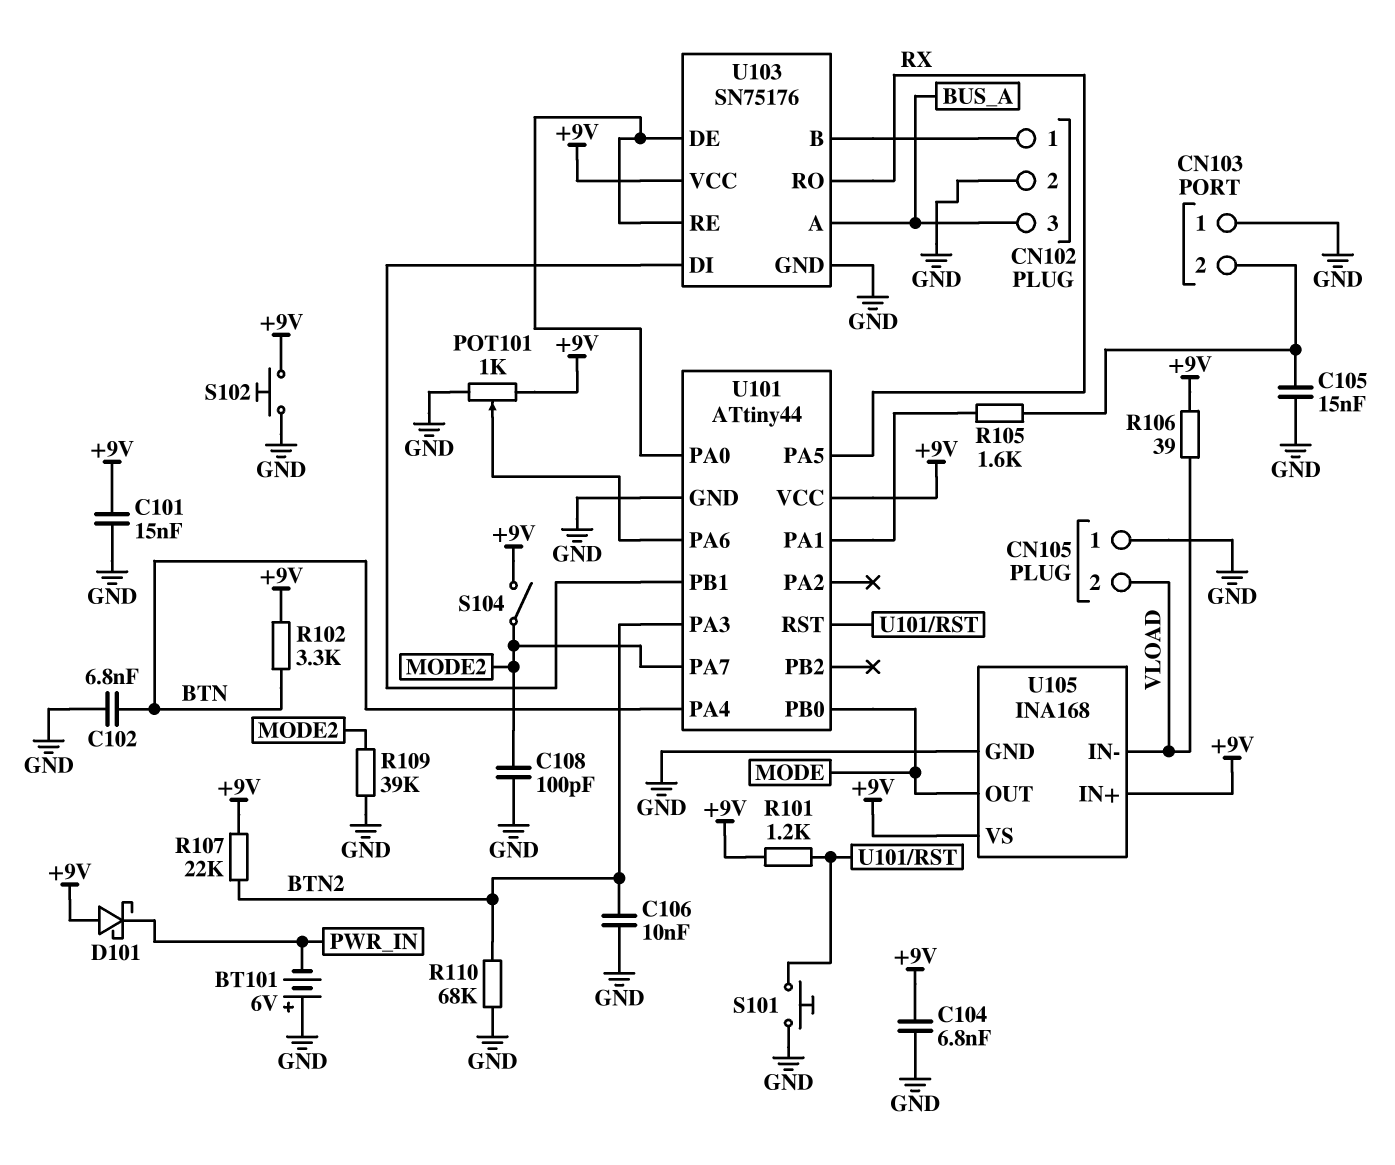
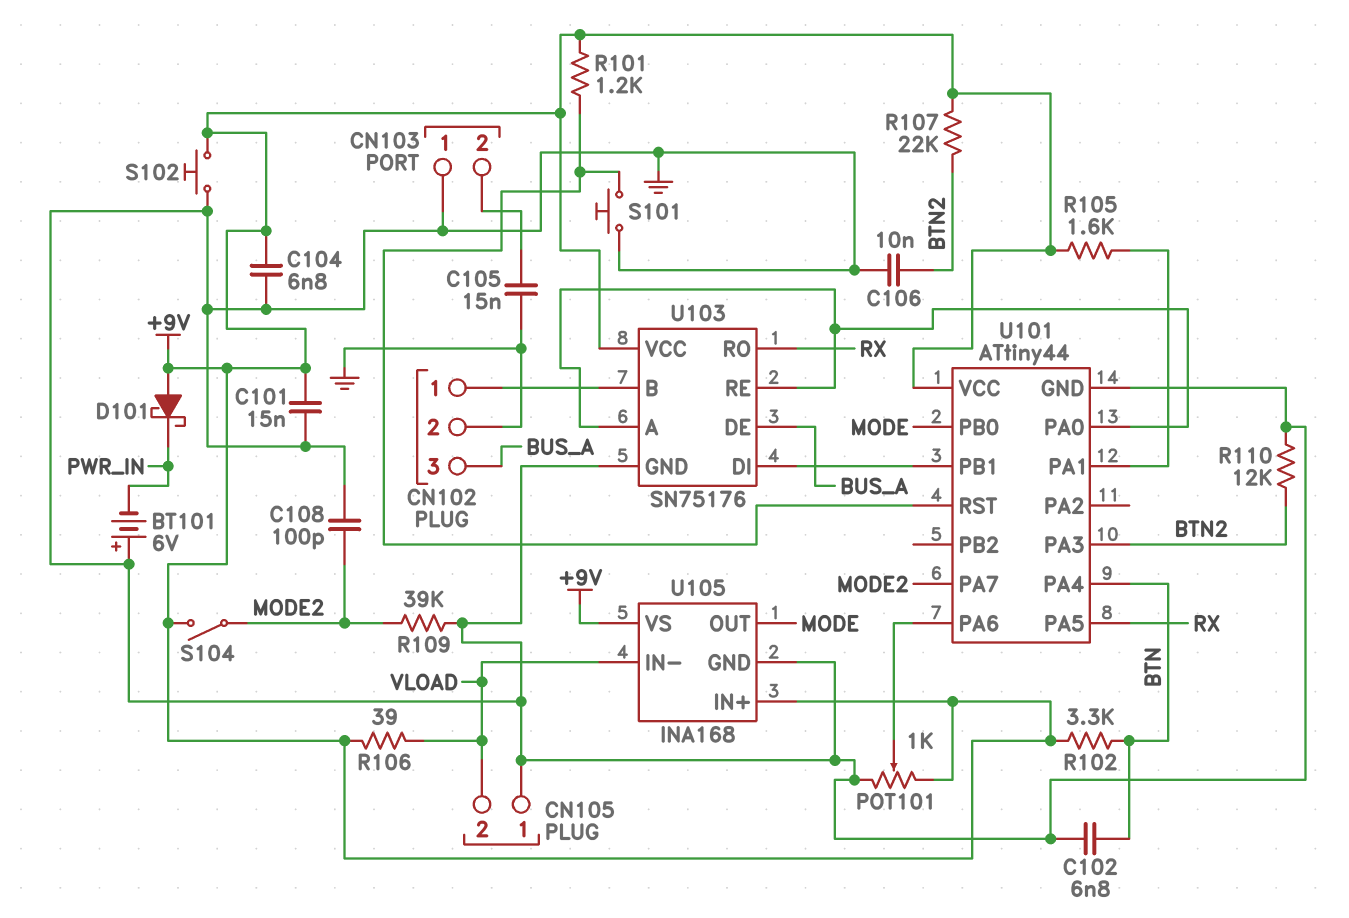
R105: 1.6k (CN103/2, U101/PA1) -> 1.6k (+9V, U101/PA1)
R110: 68k (BTN2, GND) -> 12k (BTN2, GND)
U103 pin A: BUS_A -> U101/PA0
U103 pin DE: U101/PA0 -> BUS_A

